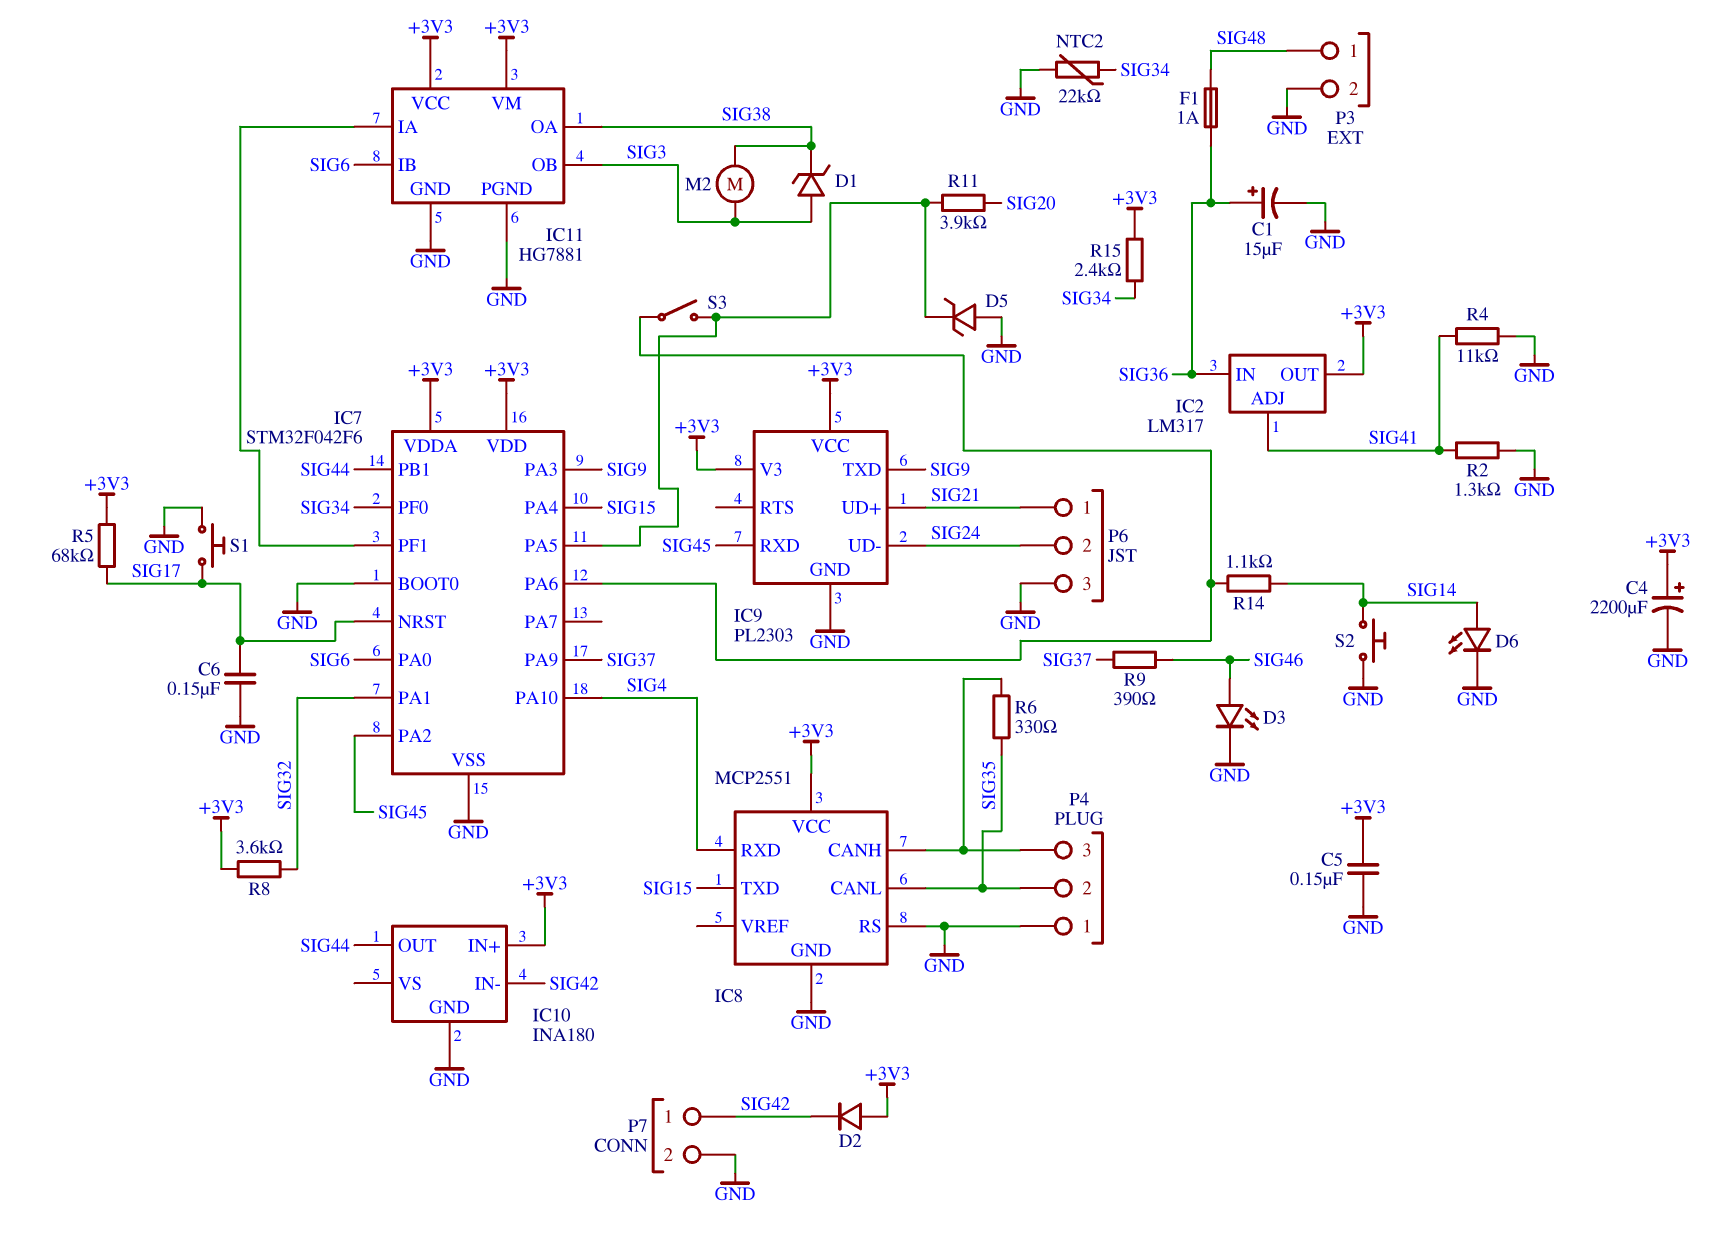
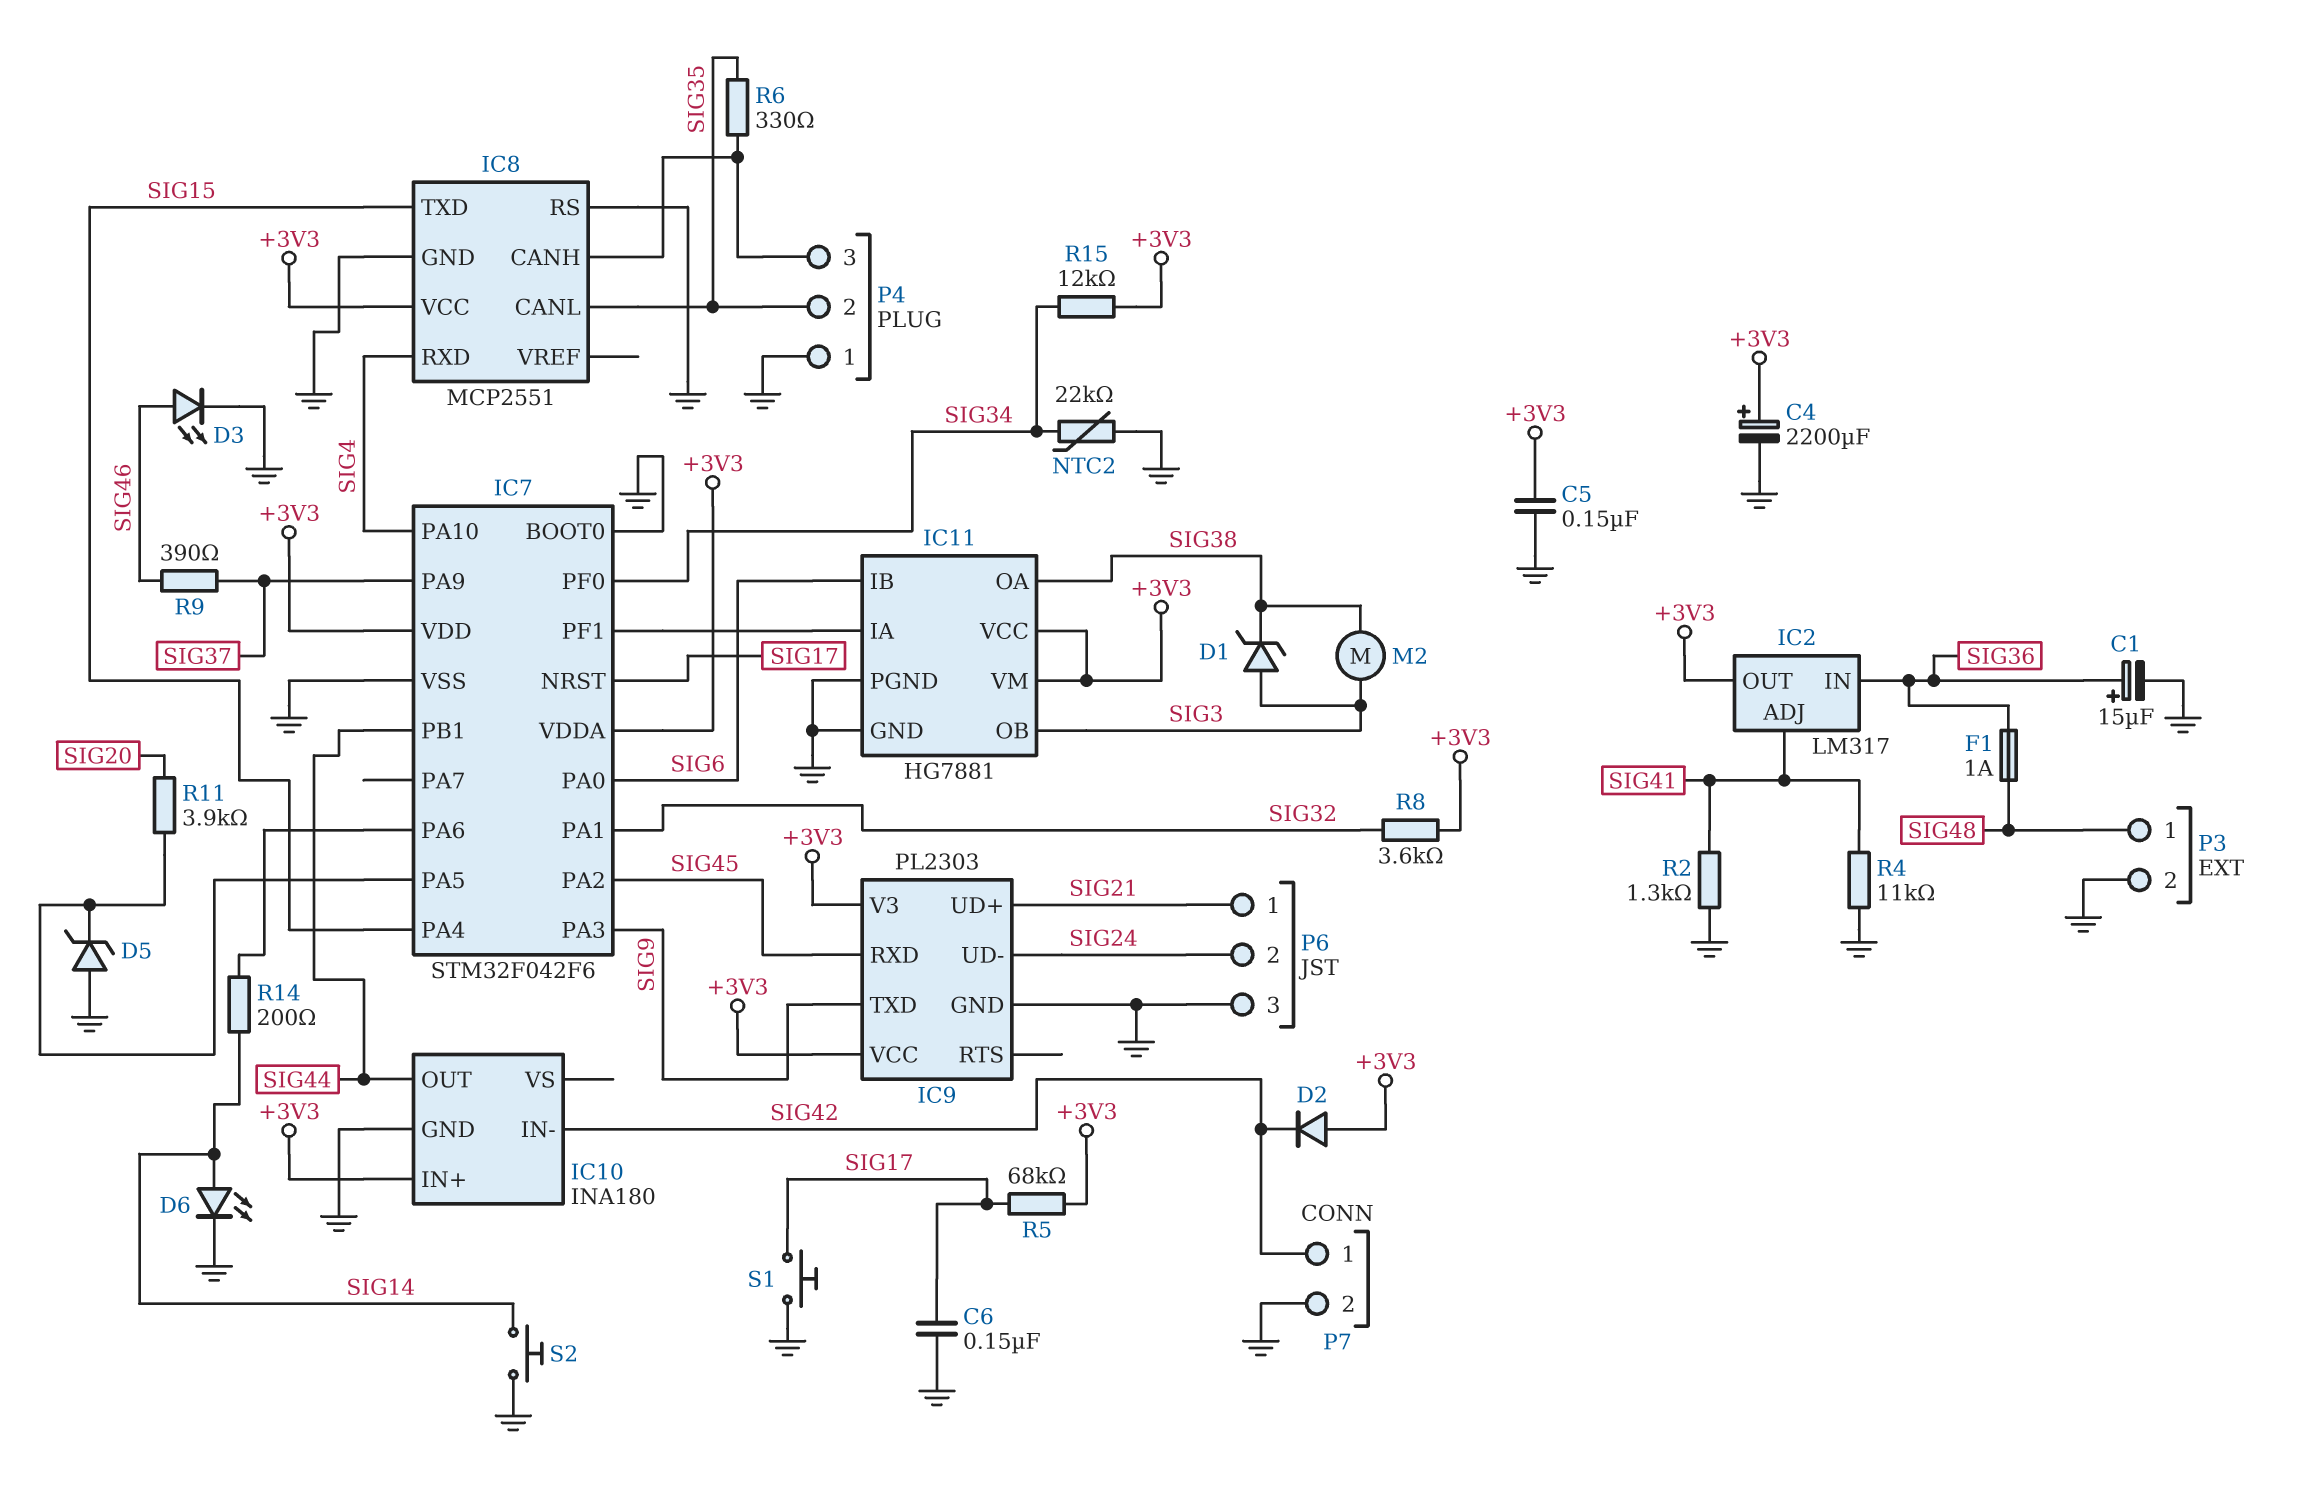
R14: 1.1k (IC7/PA6, SIG14) -> 200 (IC7/PA6, SIG14)
R15: 2.4k (+3V3, SIG34) -> 12k (+3V3, SIG34)
S3: switch (IC7/PA5, IC7/PA6) -> none

